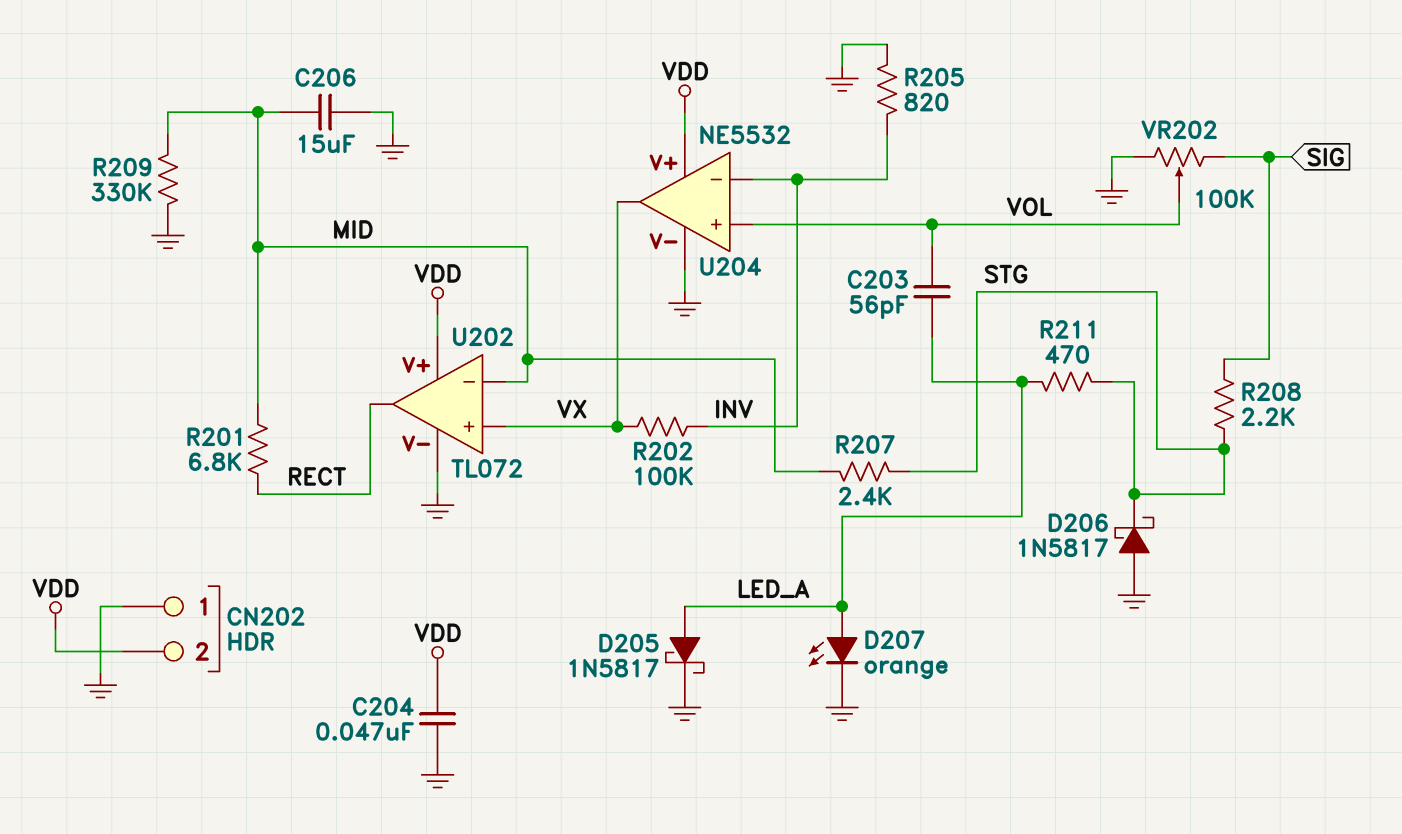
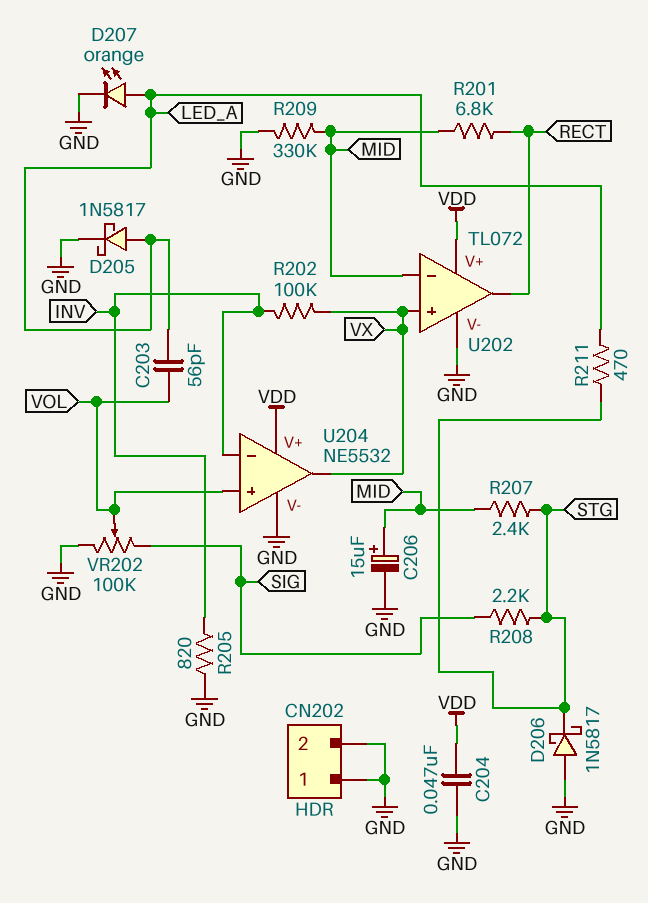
C206: 15uF (GND, MID) -> 15uF (plus MID, minus GND)
CN202 pin 2: VDD -> GND

